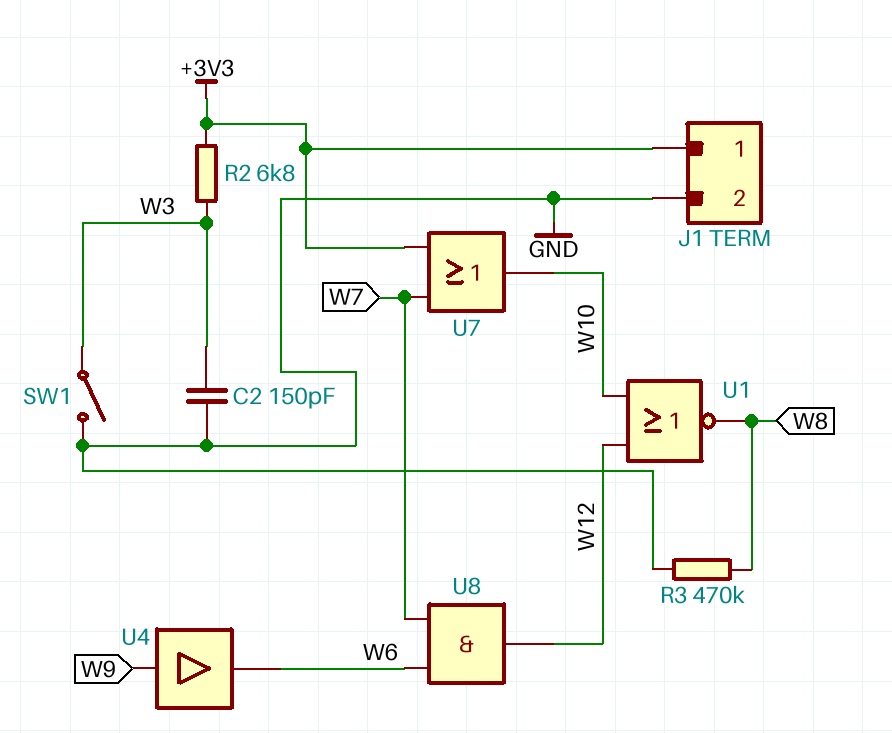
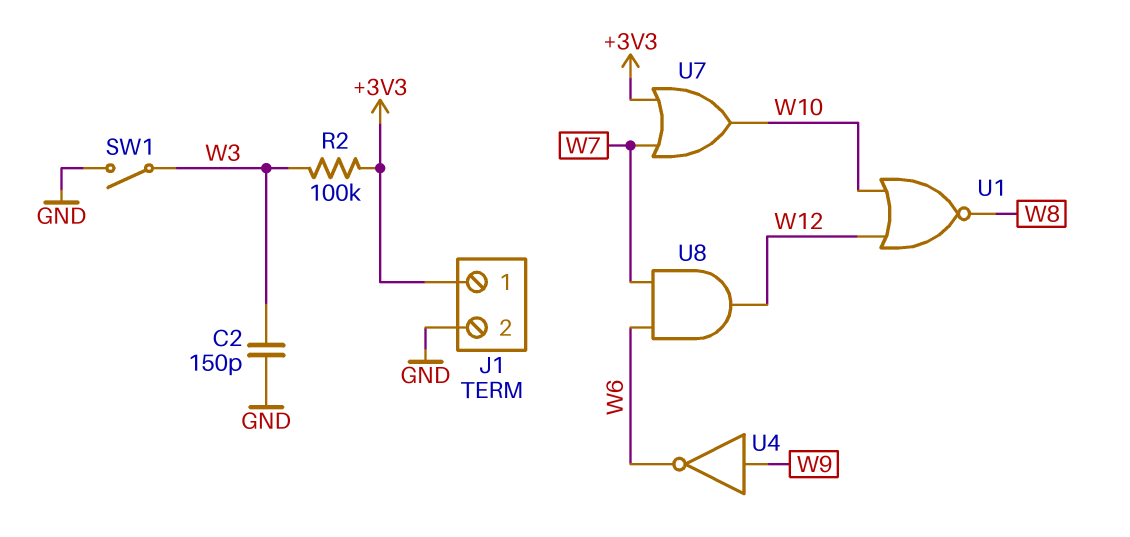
R2: 6.8k (+3V3, W3) -> 100k (+3V3, W3)
R3: 470k (GND, W8) -> none
U4: buffer (in W9, out W6) -> NOT (in W9, out W6)

